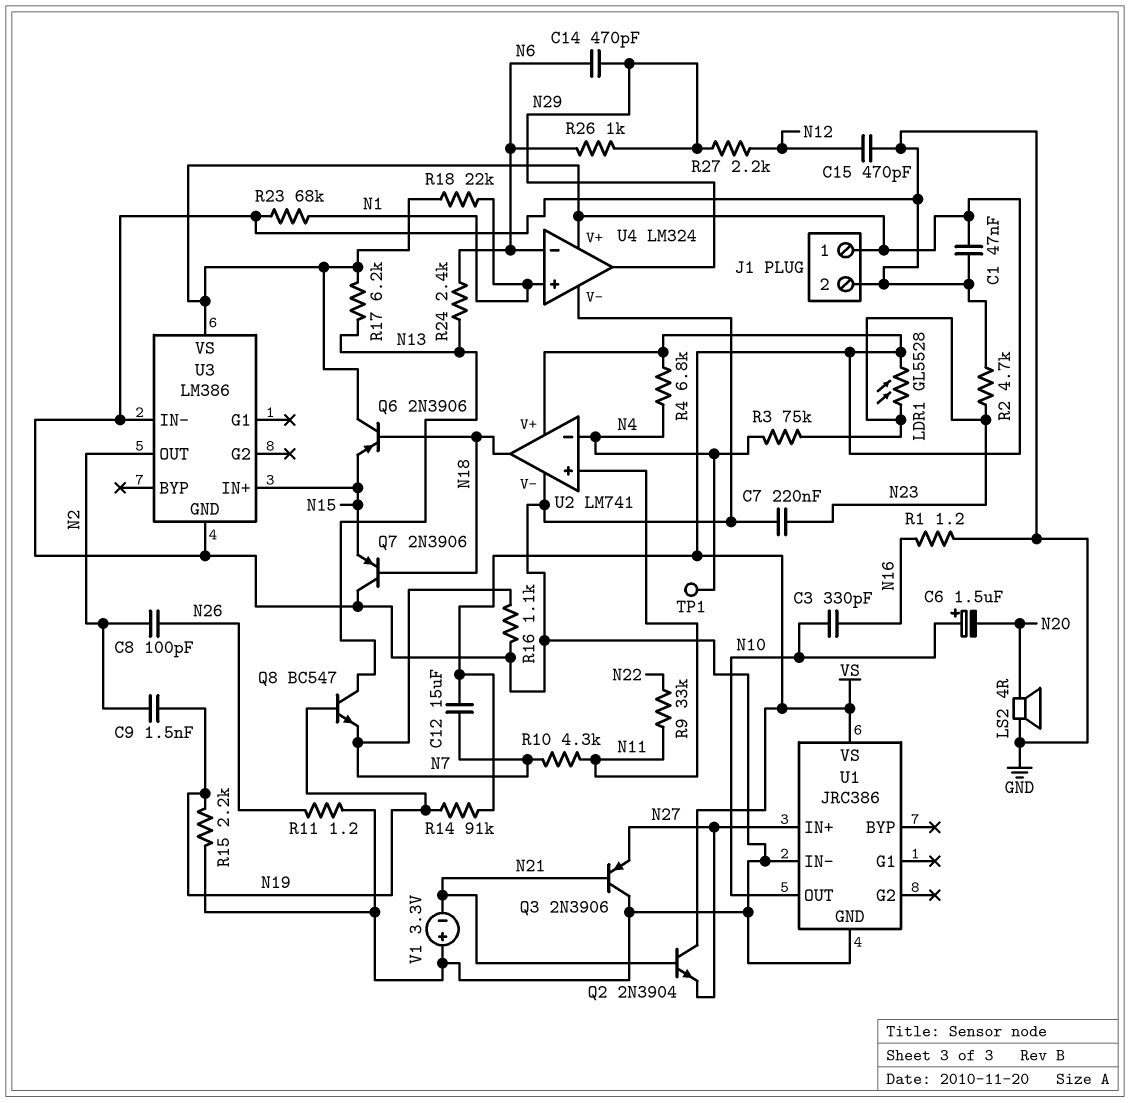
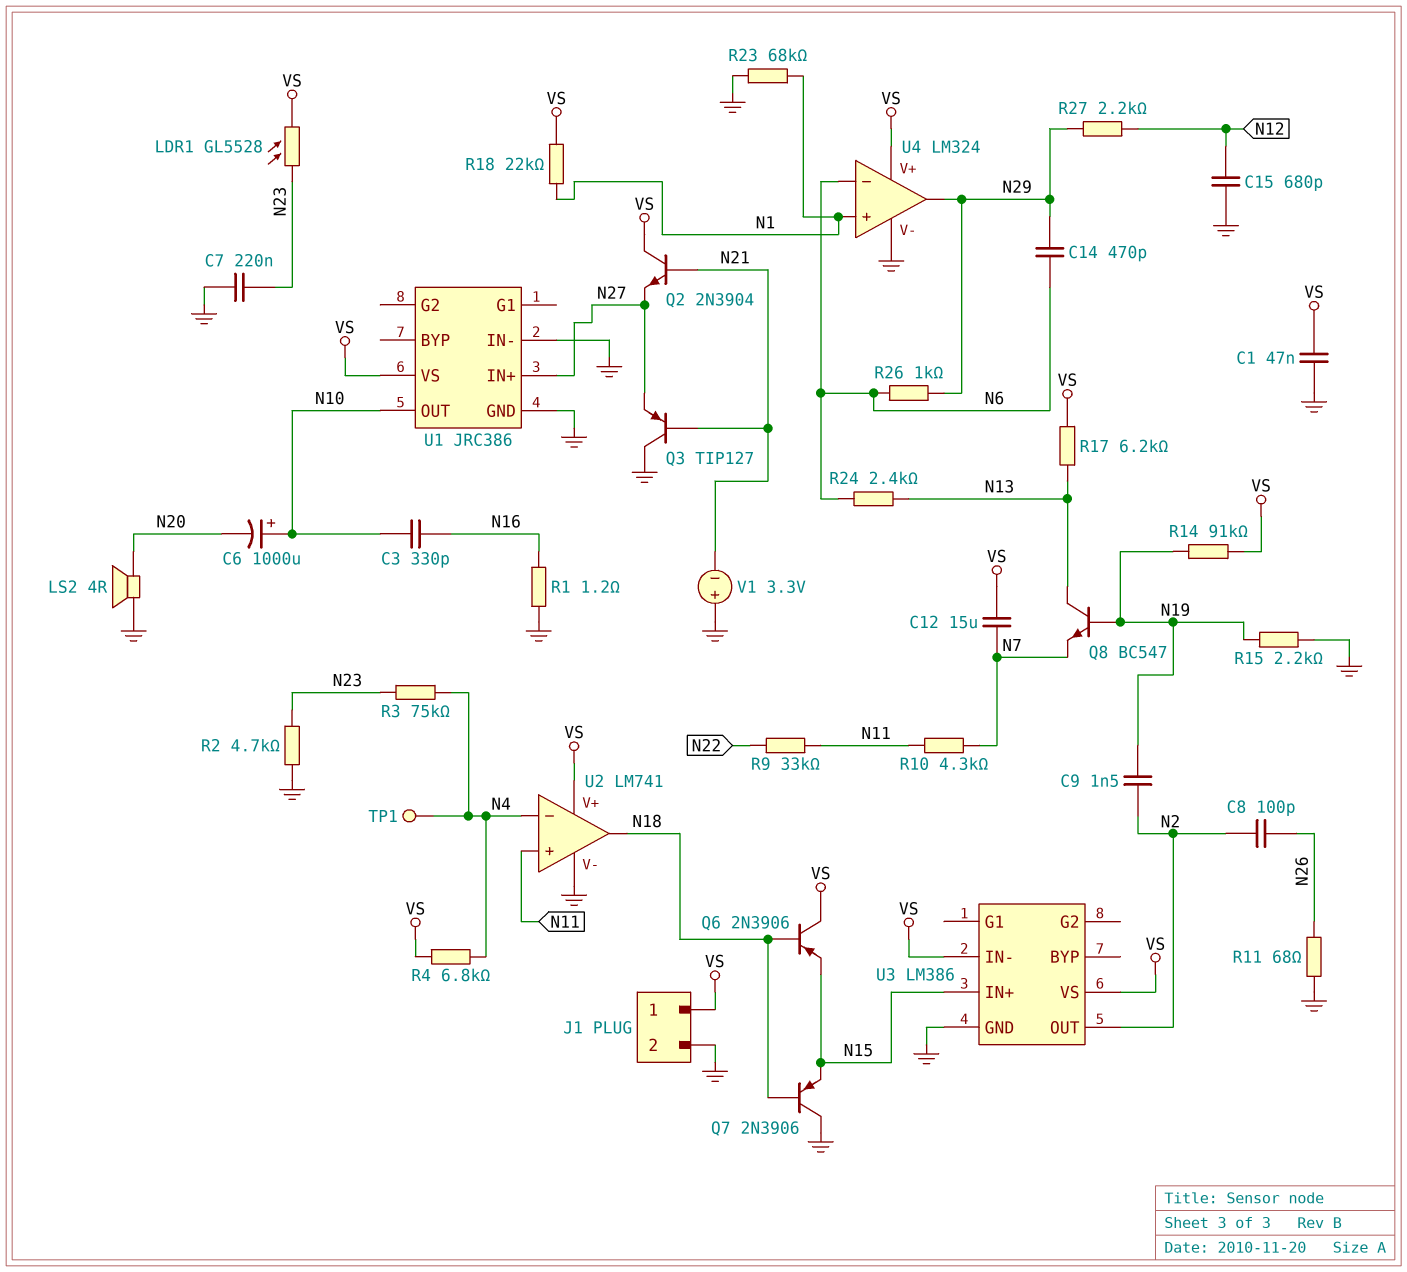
C6: 1.5uF (plus N10, minus N20) -> 1000uF (plus N10, minus N20)
C15: 470pF (GND, N12) -> 680pF (GND, N12)
Q3: PNP 2N3906 (B N21, C GND, E N27) -> PNP TIP127 (B N21, C GND, E N27)
R11: 1.2 (GND, N26) -> 68 (GND, N26)
R16: 1.1k (GND, N7) -> none
U3 pin IN-: GND -> VS

